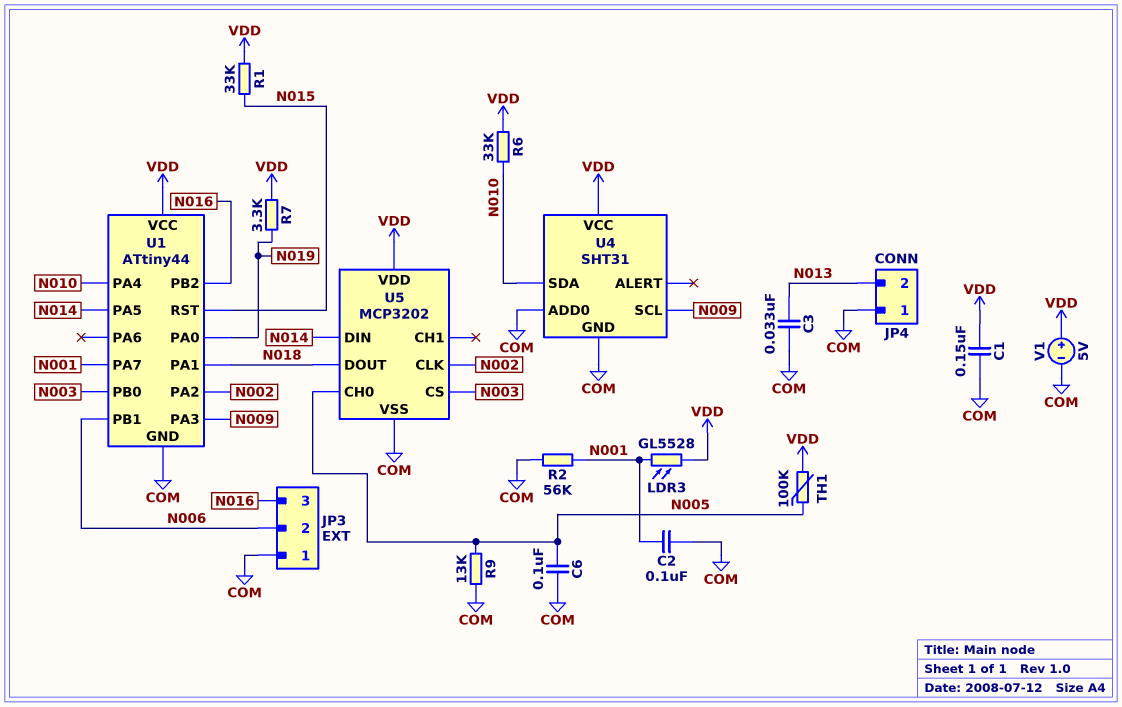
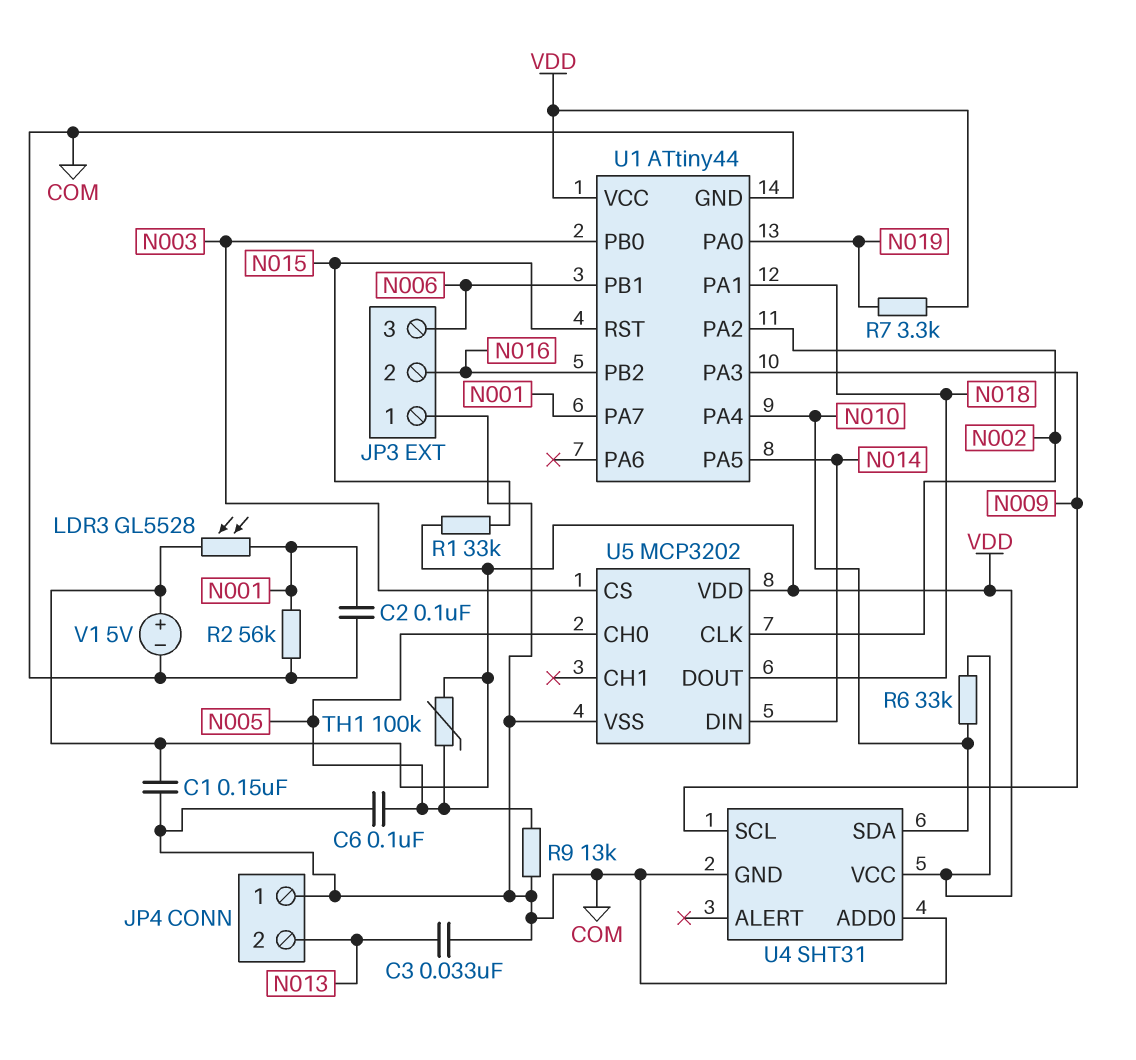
JP3 pin 2: N006 -> N016
JP3 pin 3: N016 -> N006

